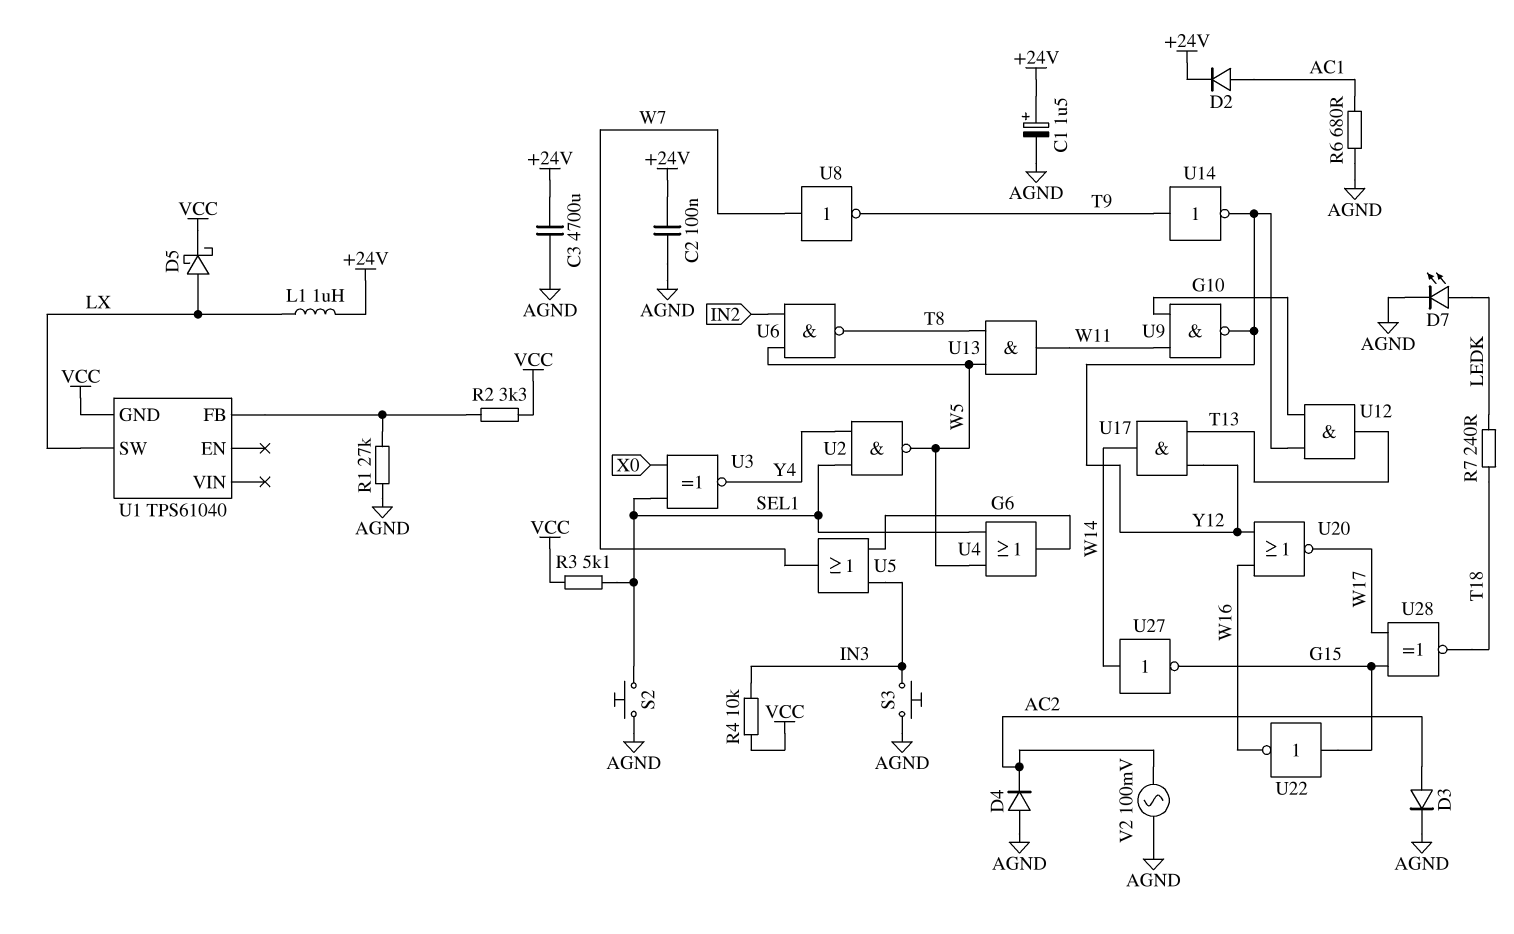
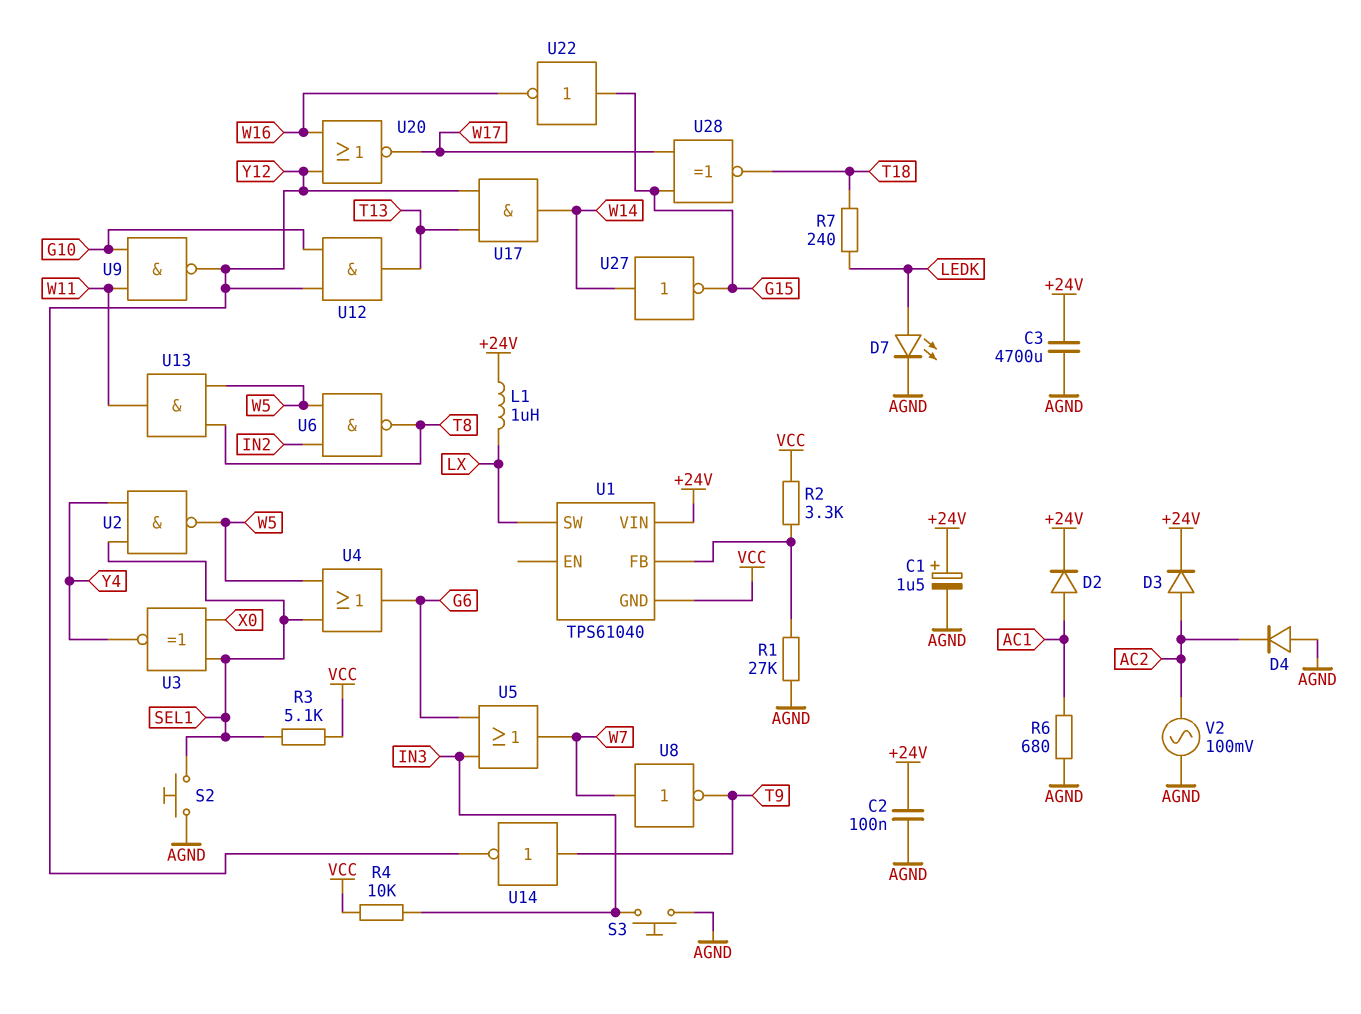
D3: diode (A AC2, K AGND) -> diode (A AC2, K +24V)
D5: schottky (A LX, K VCC) -> none
U1 pin VIN: none -> +24V

